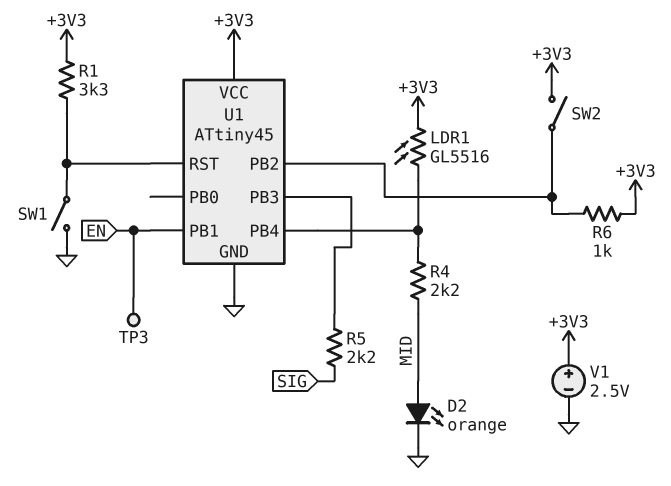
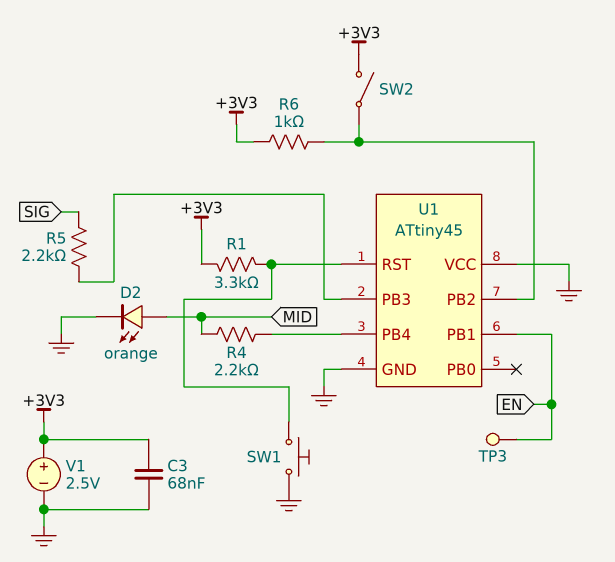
C3: none -> 68nF (+3V3, GND)
LDR1: GL5516 (+3V3, U1/PB4) -> none
SW1: switch (GND, U1/RST) -> button (GND, U1/RST)
U1 pin VCC: +3V3 -> GND

